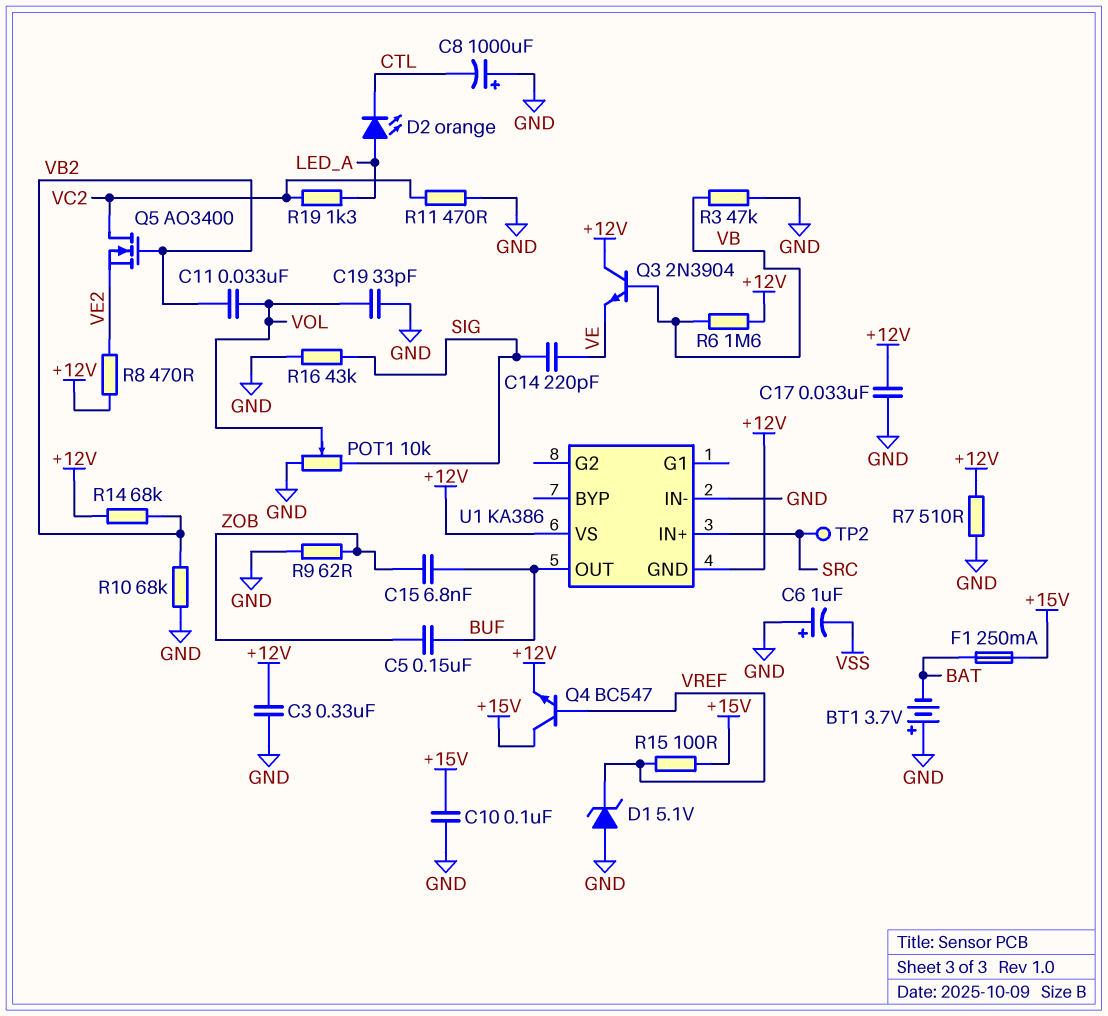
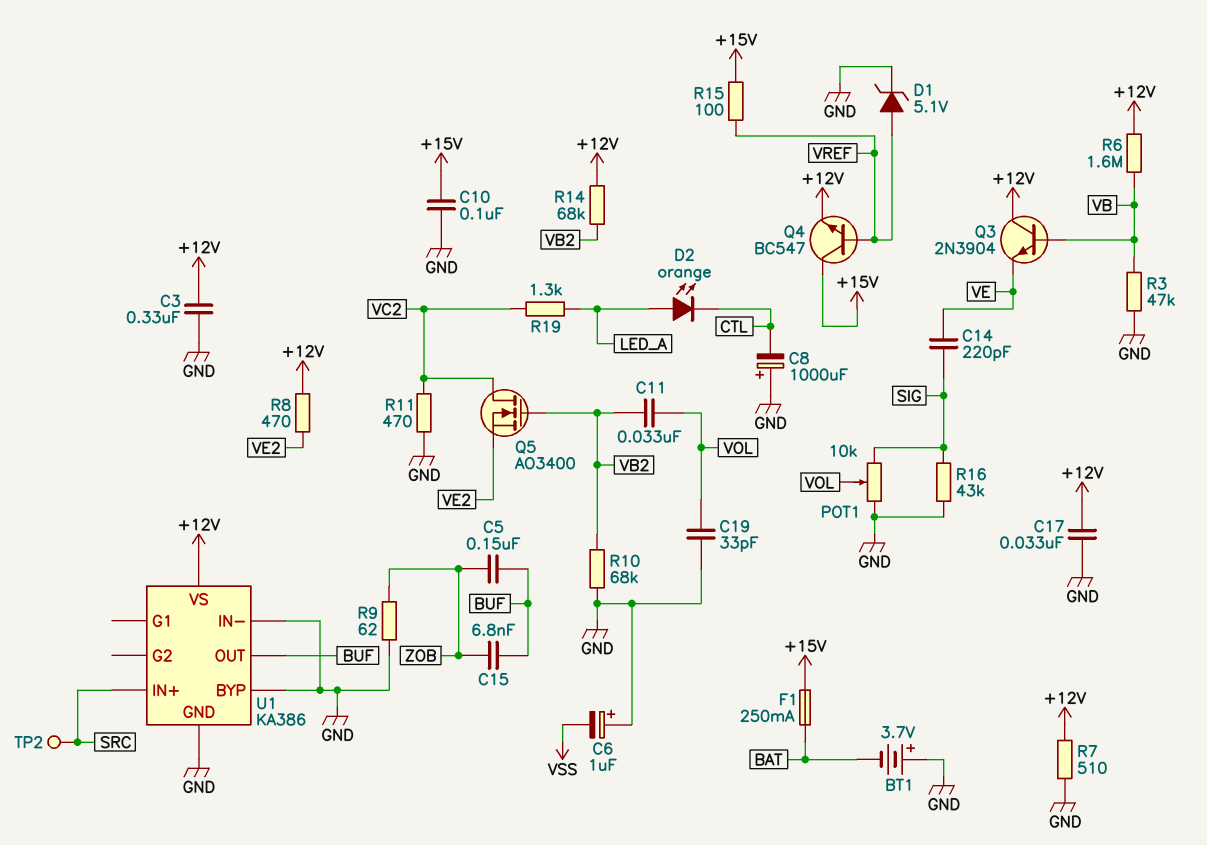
D1: zener 5.1V (A GND, K VREF) -> zener 5.1V (A VREF, K GND)
U1 pin BYP: none -> GND
U1 pin GND: +12V -> GND

